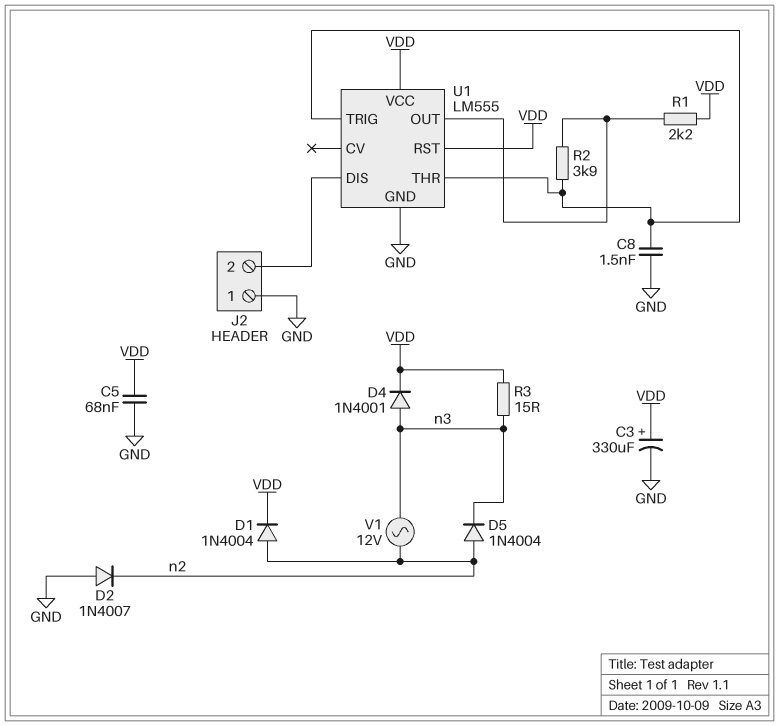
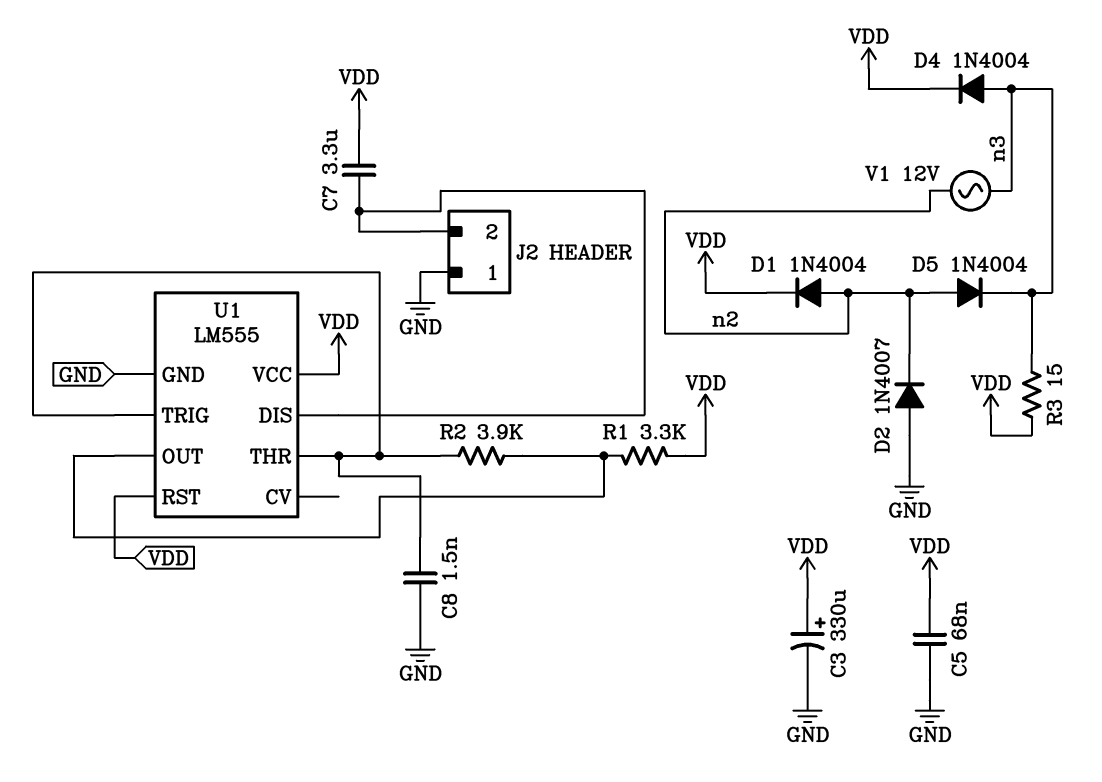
C7: none -> 3.3uF (J2/2, VDD)
D4: diode 1N4001 (A n3, K VDD) -> diode 1N4004 (A n3, K VDD)
R1: 2.2k (U1/OUT, VDD) -> 3.3k (U1/OUT, VDD)

